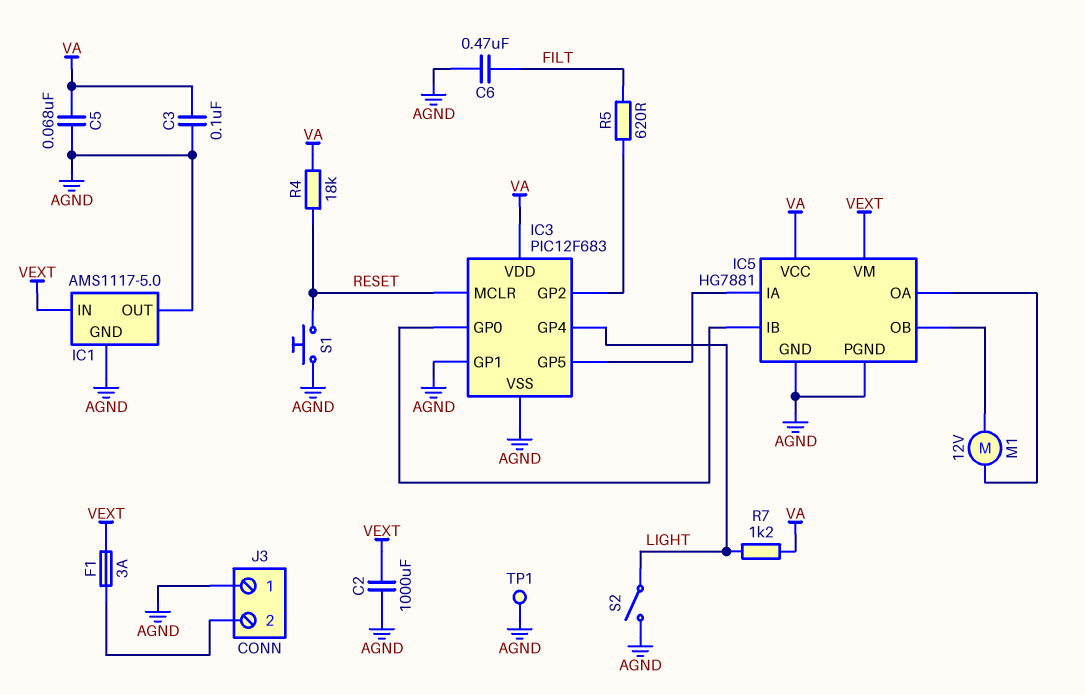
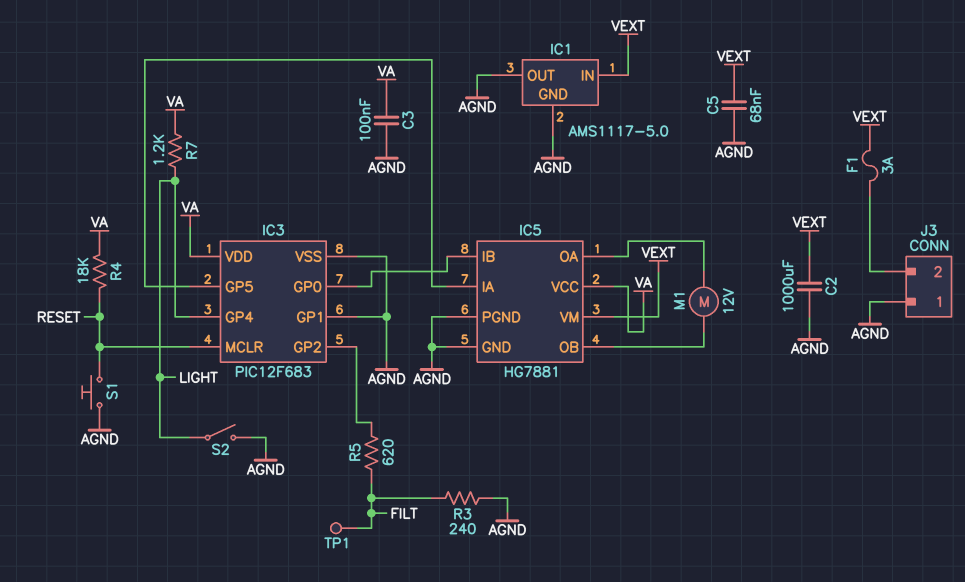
C5: 68nF (AGND, VA) -> 68nF (AGND, VEXT)
C6: 470nF (AGND, FILT) -> none
R3: none -> 240 (AGND, FILT)
TP1: test point (AGND) -> test point (FILT)

